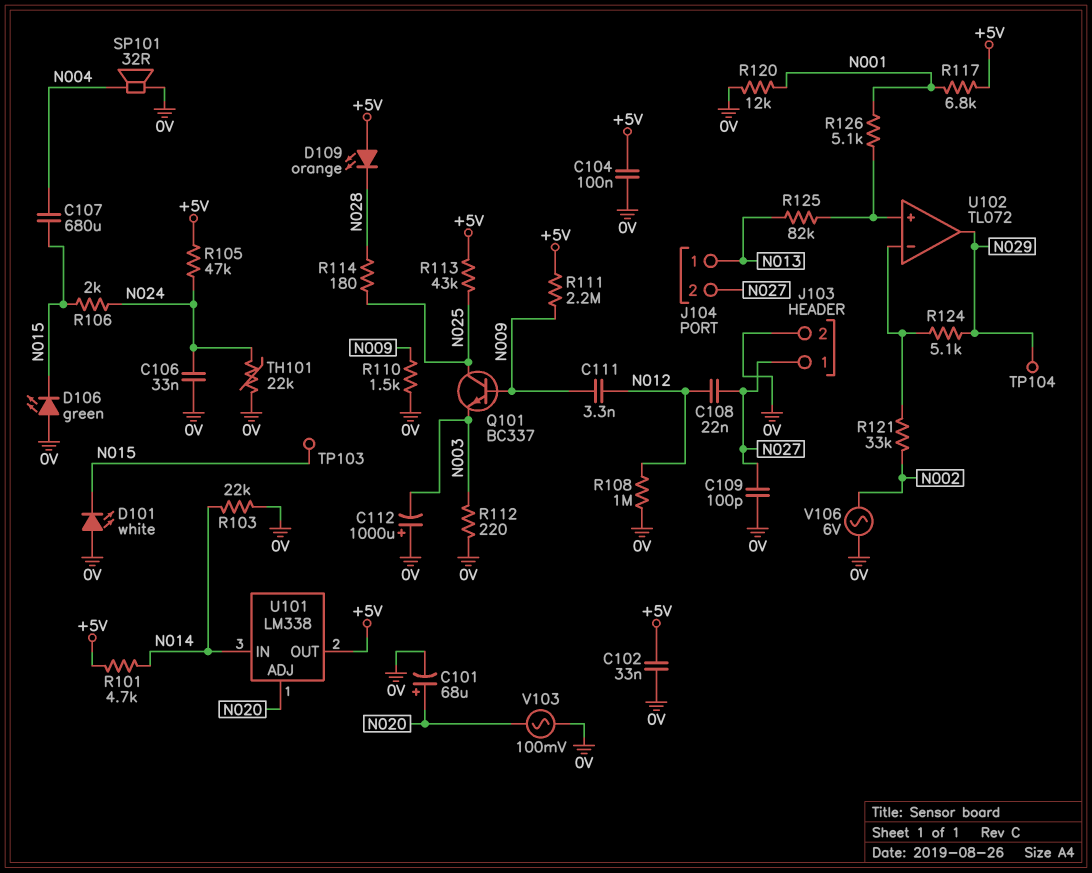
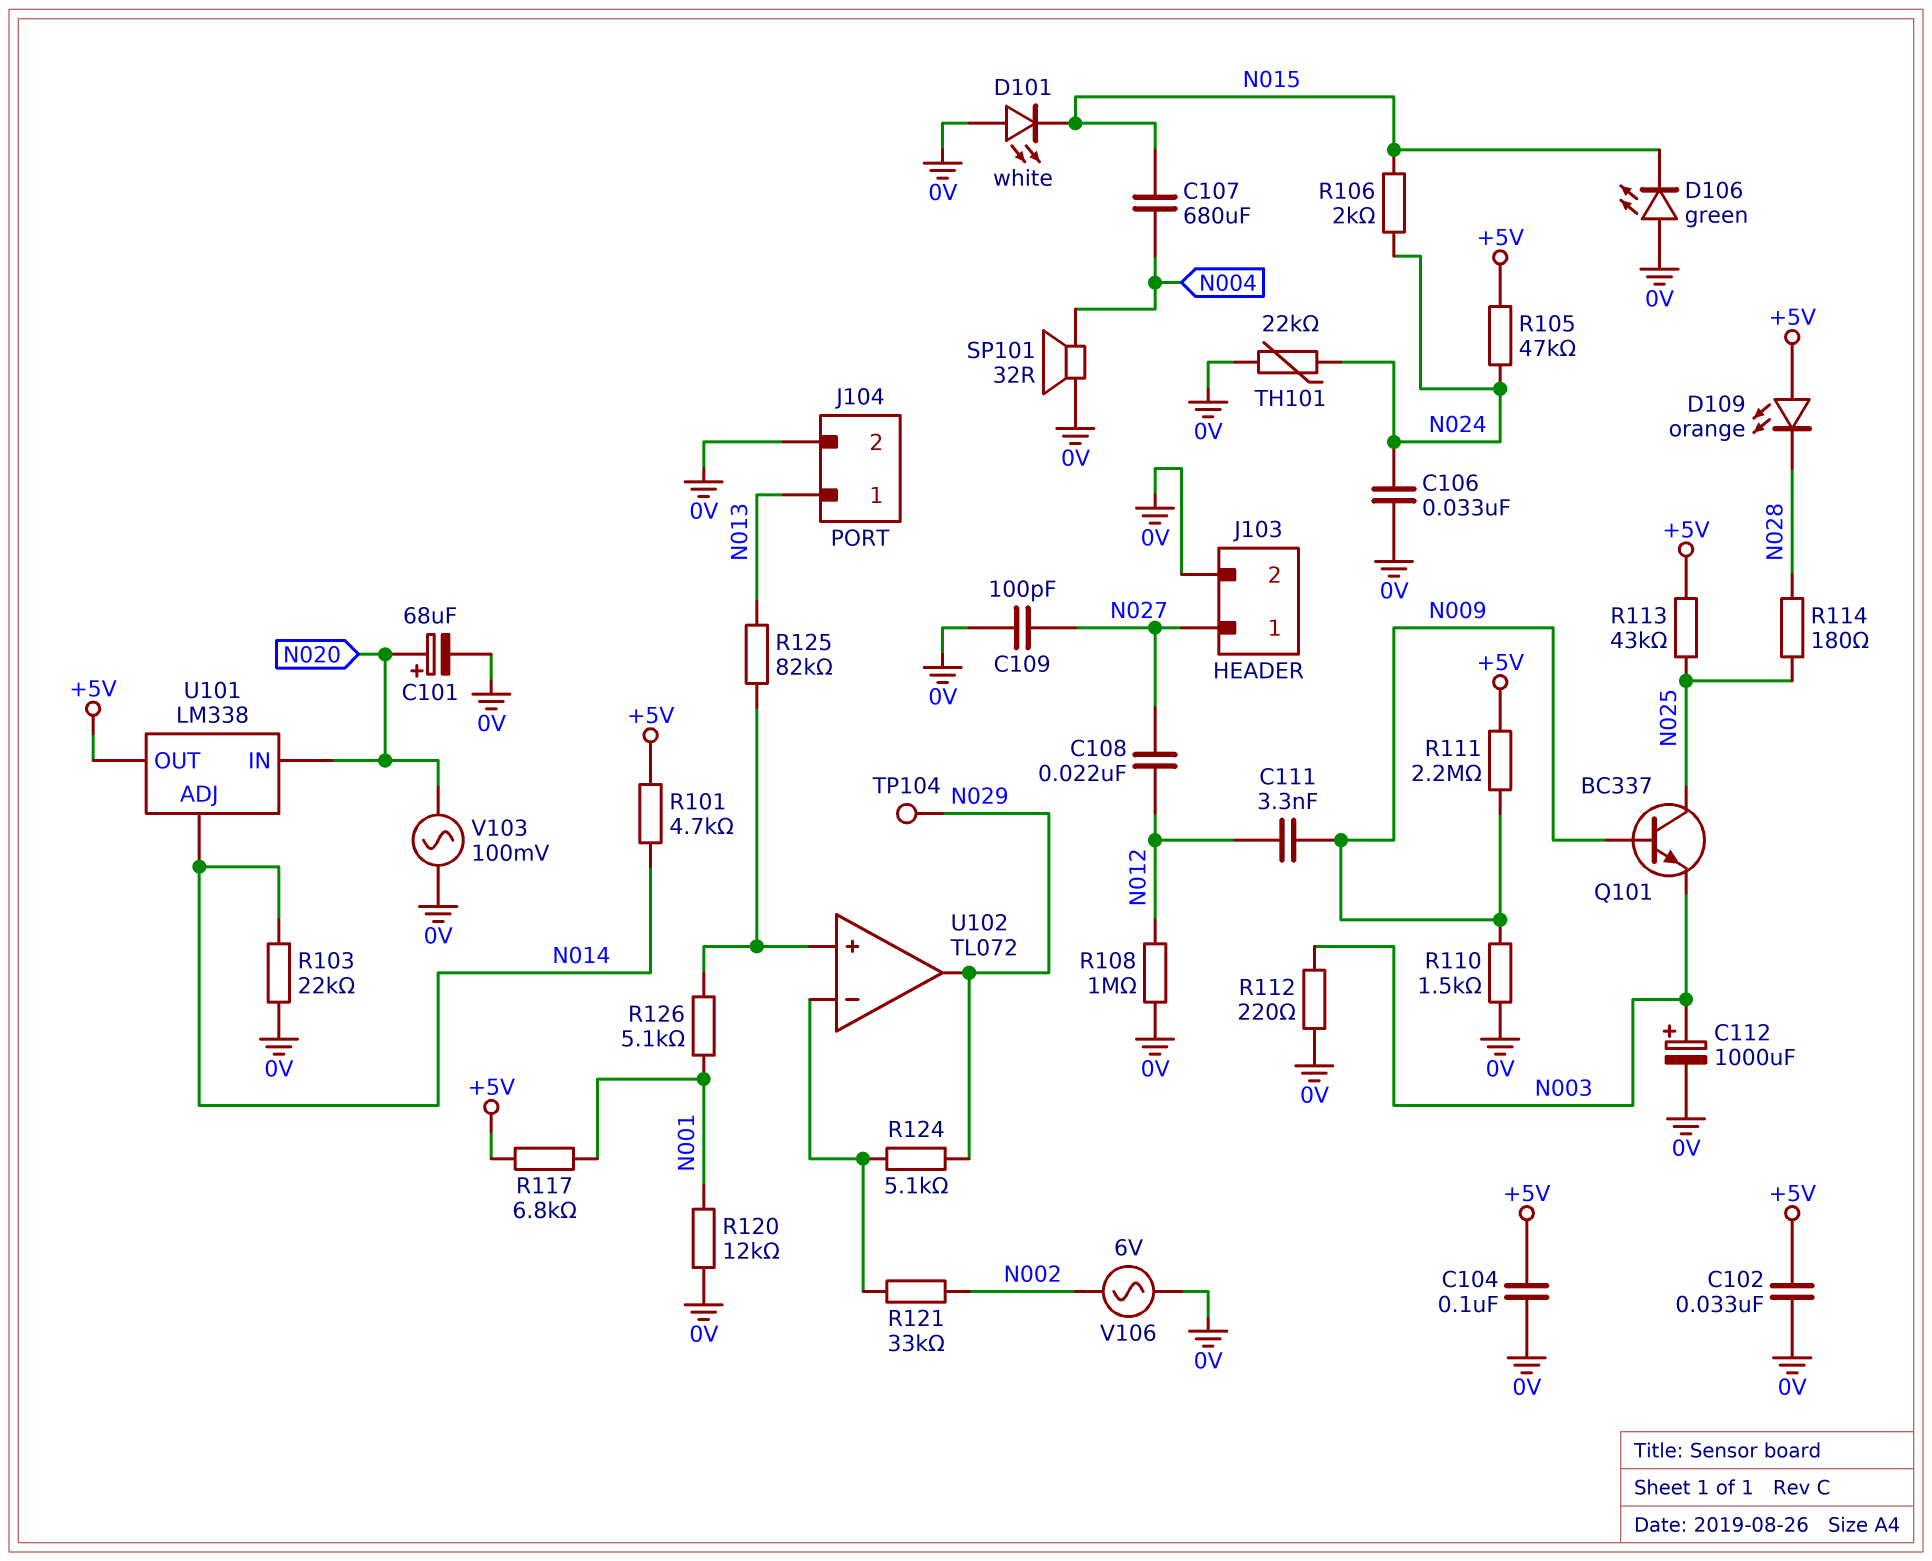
C112: 1000uF (plus 0V, minus N003) -> 1000uF (plus N003, minus 0V)
J104 pin 2: N027 -> 0V
TP103: test point (N015) -> none
U101 pin ADJ: N020 -> N014
U101 pin IN: N014 -> N020

